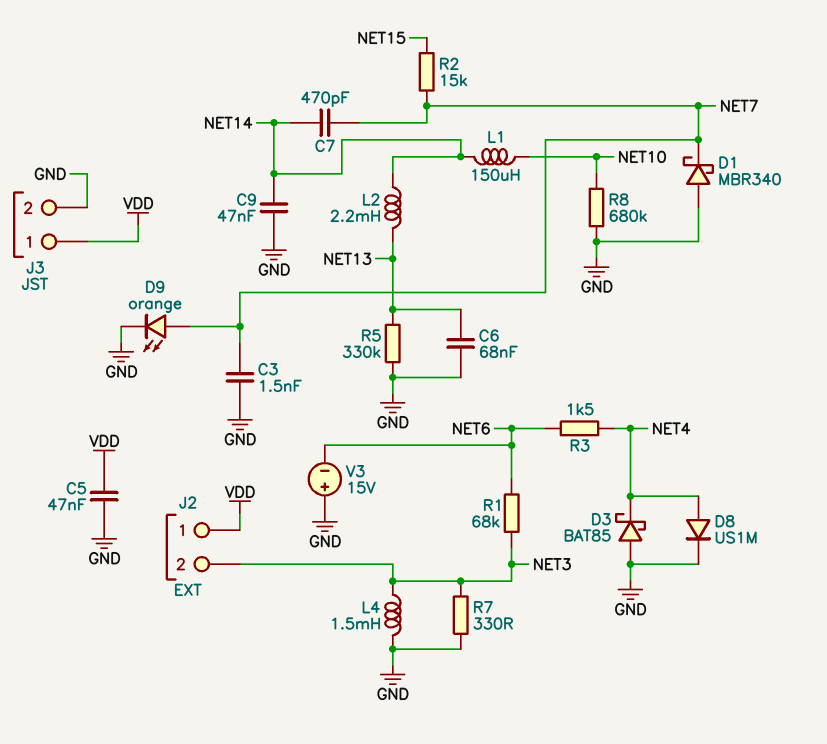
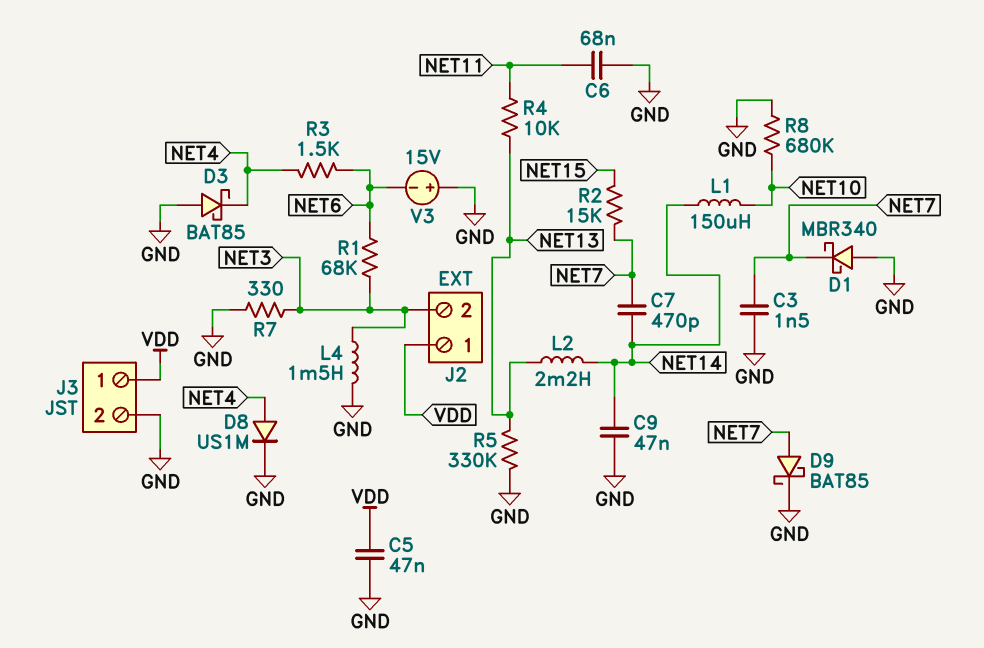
C6: 68nF (GND, NET13) -> 68nF (GND, NET11)
D9: LED orange (A NET7, K GND) -> schottky BAT85 (A NET7, K GND)
R4: none -> 10k (NET11, NET13)

